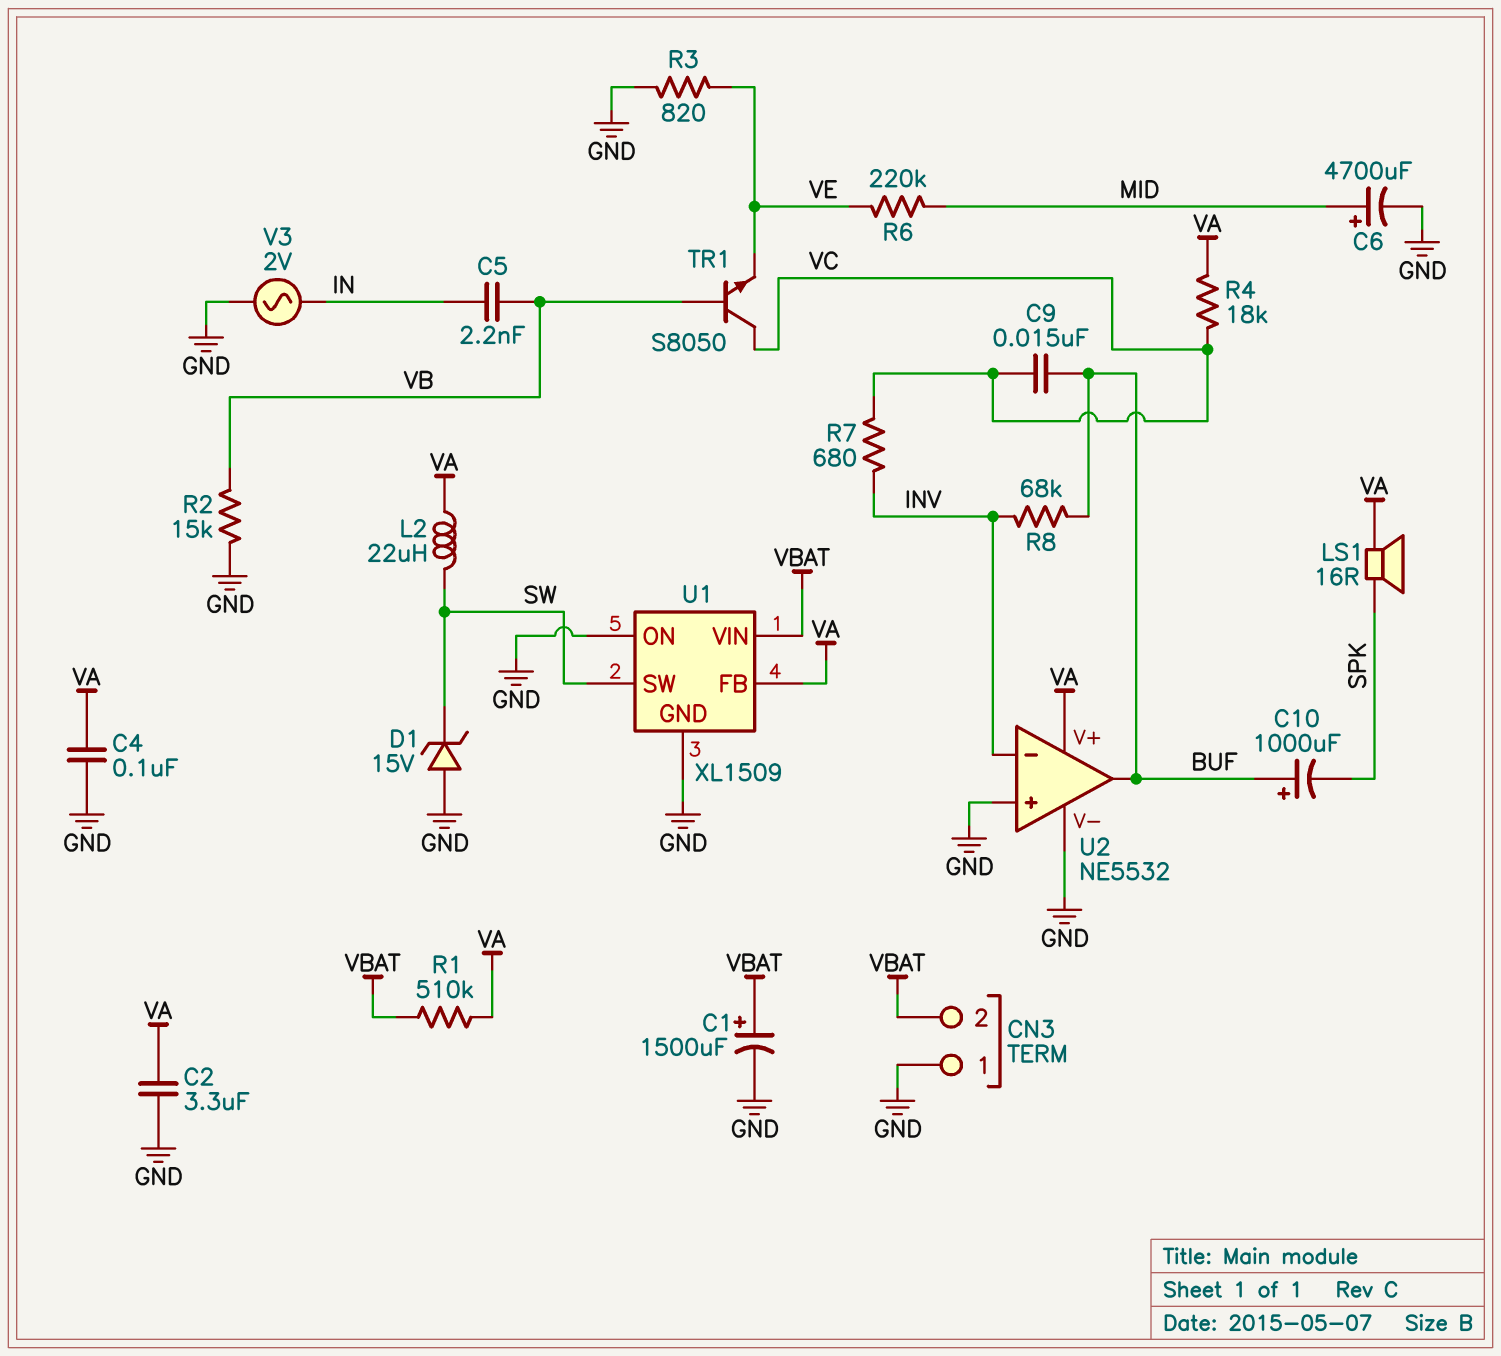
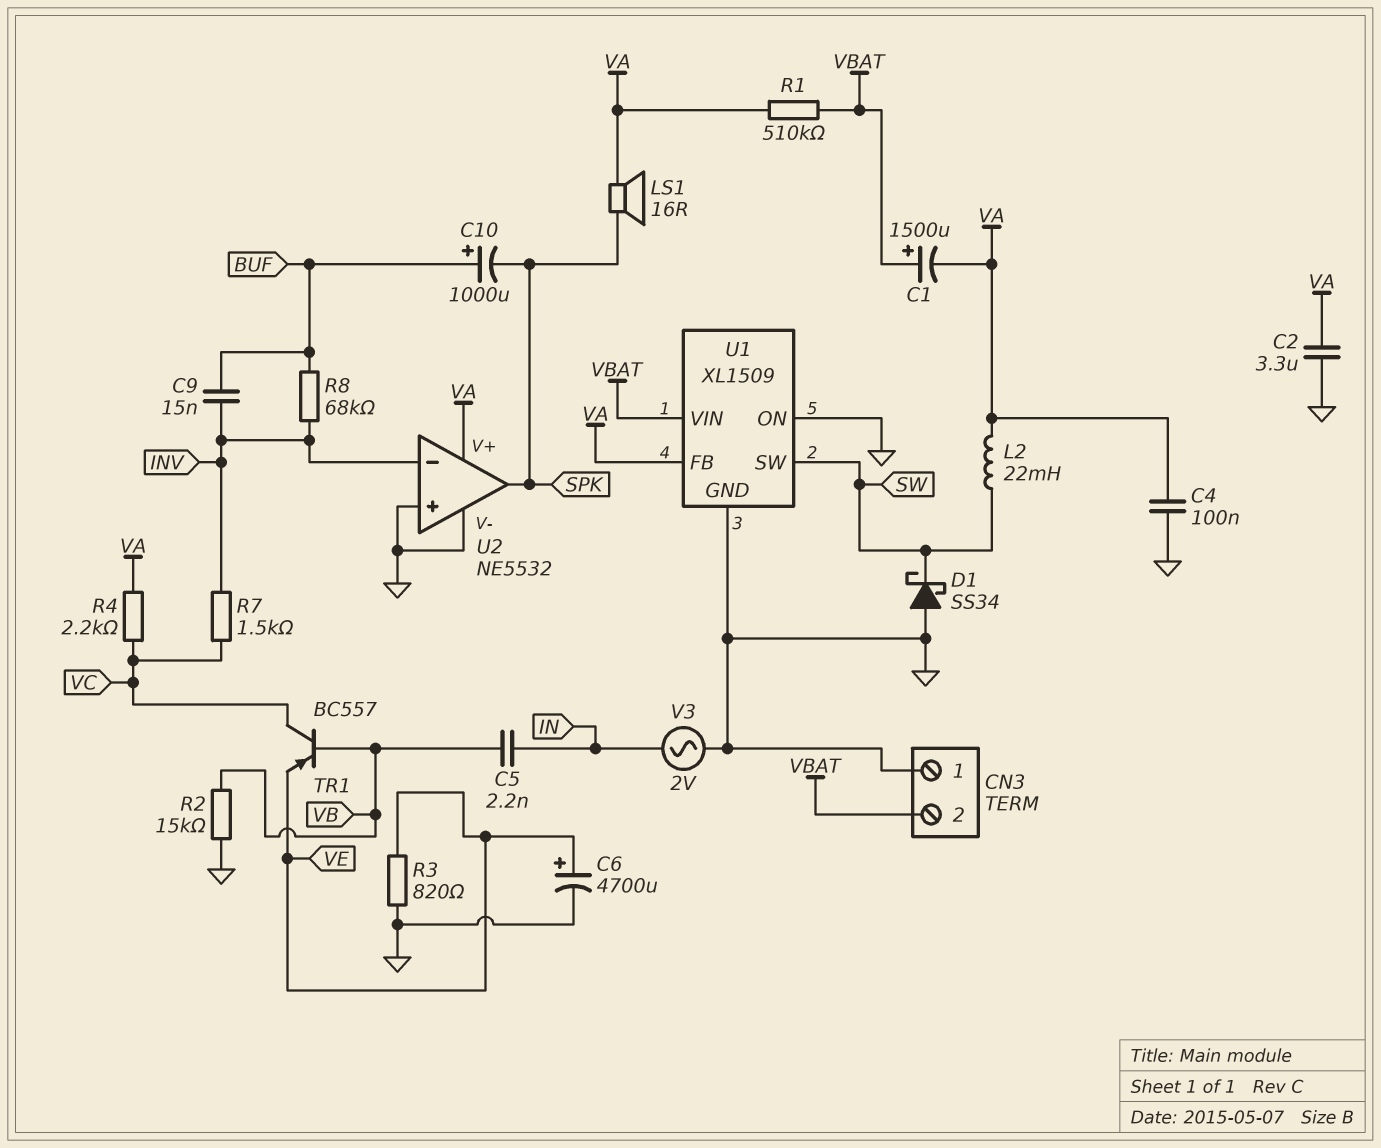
C1: 1500uF (plus VBAT, minus GND) -> 1500uF (plus VBAT, minus VA)
C6: 4700uF (plus MID, minus GND) -> 4700uF (plus VE, minus GND)
C9: 15nF (BUF, VC) -> 15nF (BUF, INV)
D1: zener 15V (A GND, K SW) -> schottky SS34 (A GND, K SW)
L2: 22uH (SW, VA) -> 22mH (SW, VA)
R4: 18k (VA, VC) -> 2.2k (VA, VC)
R6: 220k (MID, VE) -> none
R7: 680 (INV, VC) -> 1.5k (INV, VC)
TR1: NPN S8050 (B VB, C VC, E VE) -> PNP BC557 (B VB, C VC, E VE)
U2 pin out: BUF -> SPK

